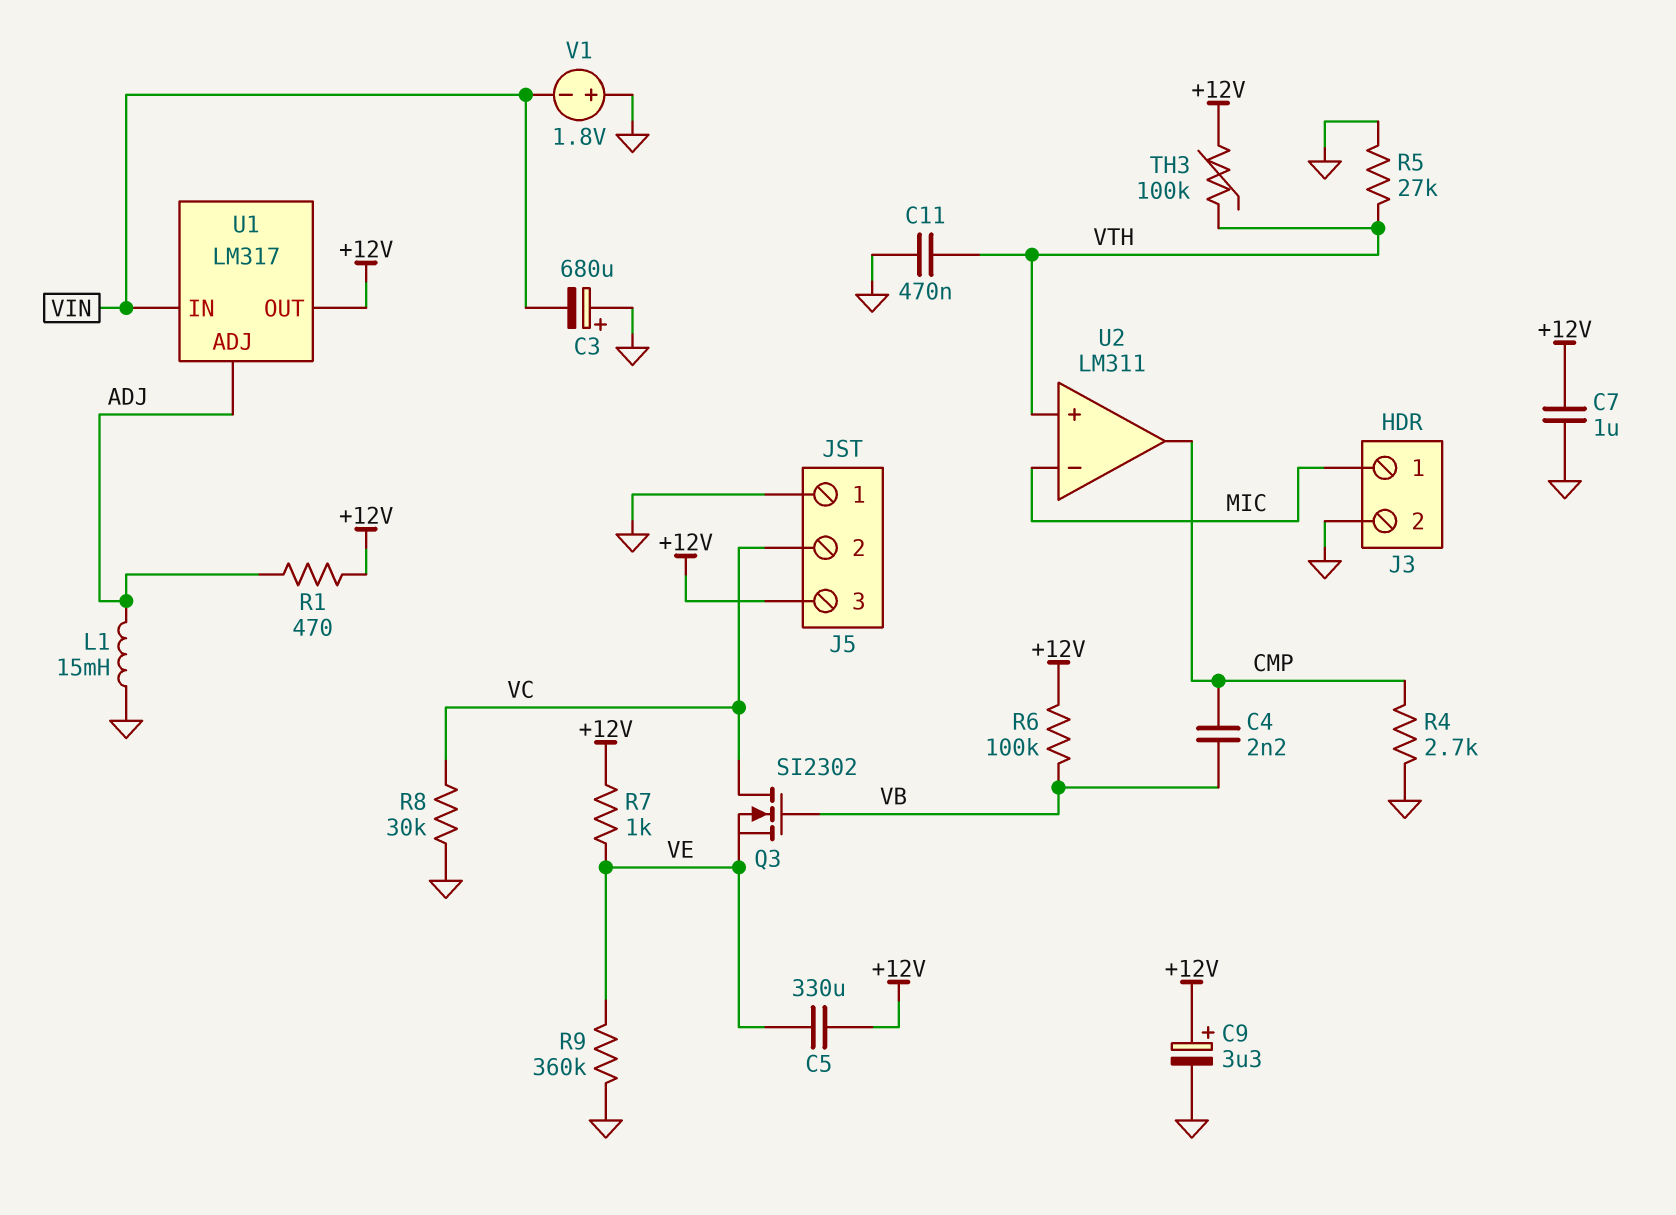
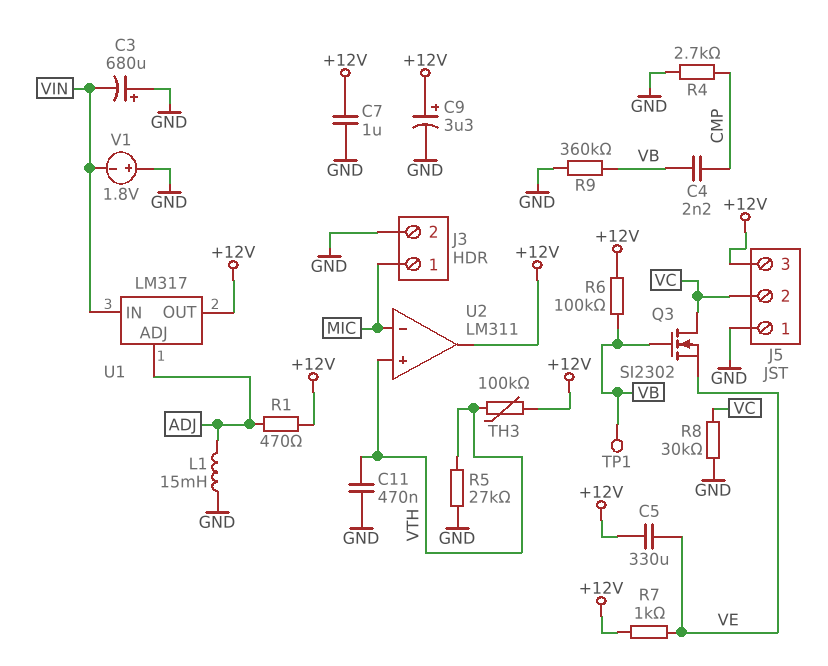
R9: 360k (GND, VE) -> 360k (GND, VB)
TP1: none -> test point (VB)
U2 pin out: CMP -> +12V

